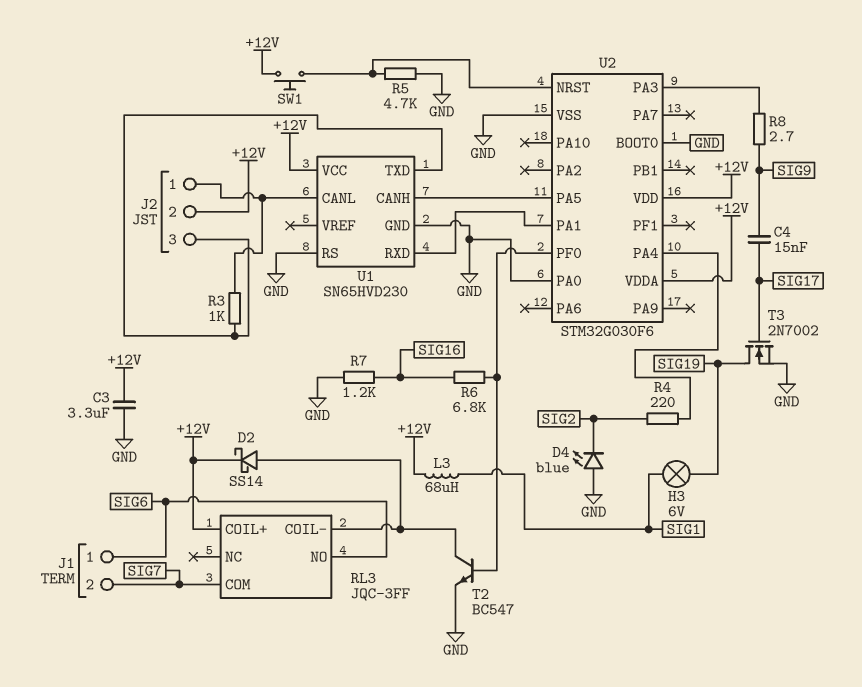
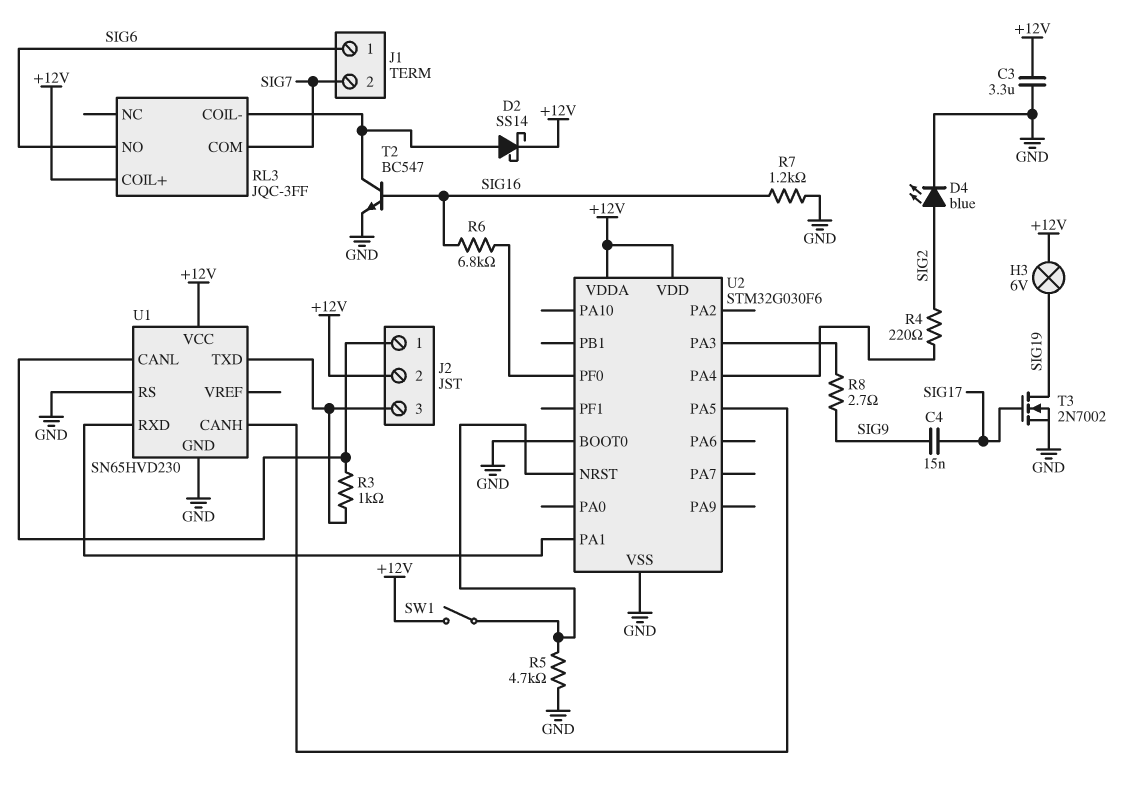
D4: LED blue (A GND, K SIG2) -> LED blue (A SIG2, K GND)
H3: lamp 6V (SIG1, SIG19) -> lamp 6V (+12V, SIG19)
L3: 68uH (+12V, SIG1) -> none
SW1: button (+12V, U2/NRST) -> switch (+12V, U2/NRST)
T2: NPN BC547 (B U2/PF0, C RL3/COIL-, E GND) -> NPN BC547 (B SIG16, C RL3/COIL-, E GND)
U2 pin PA0: GND -> none

